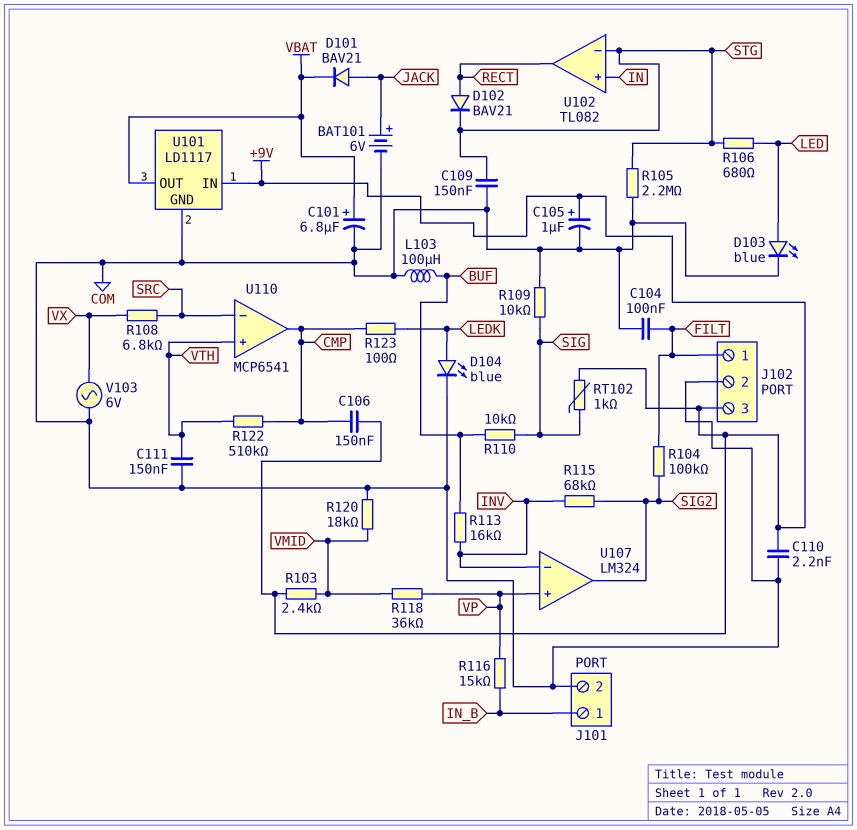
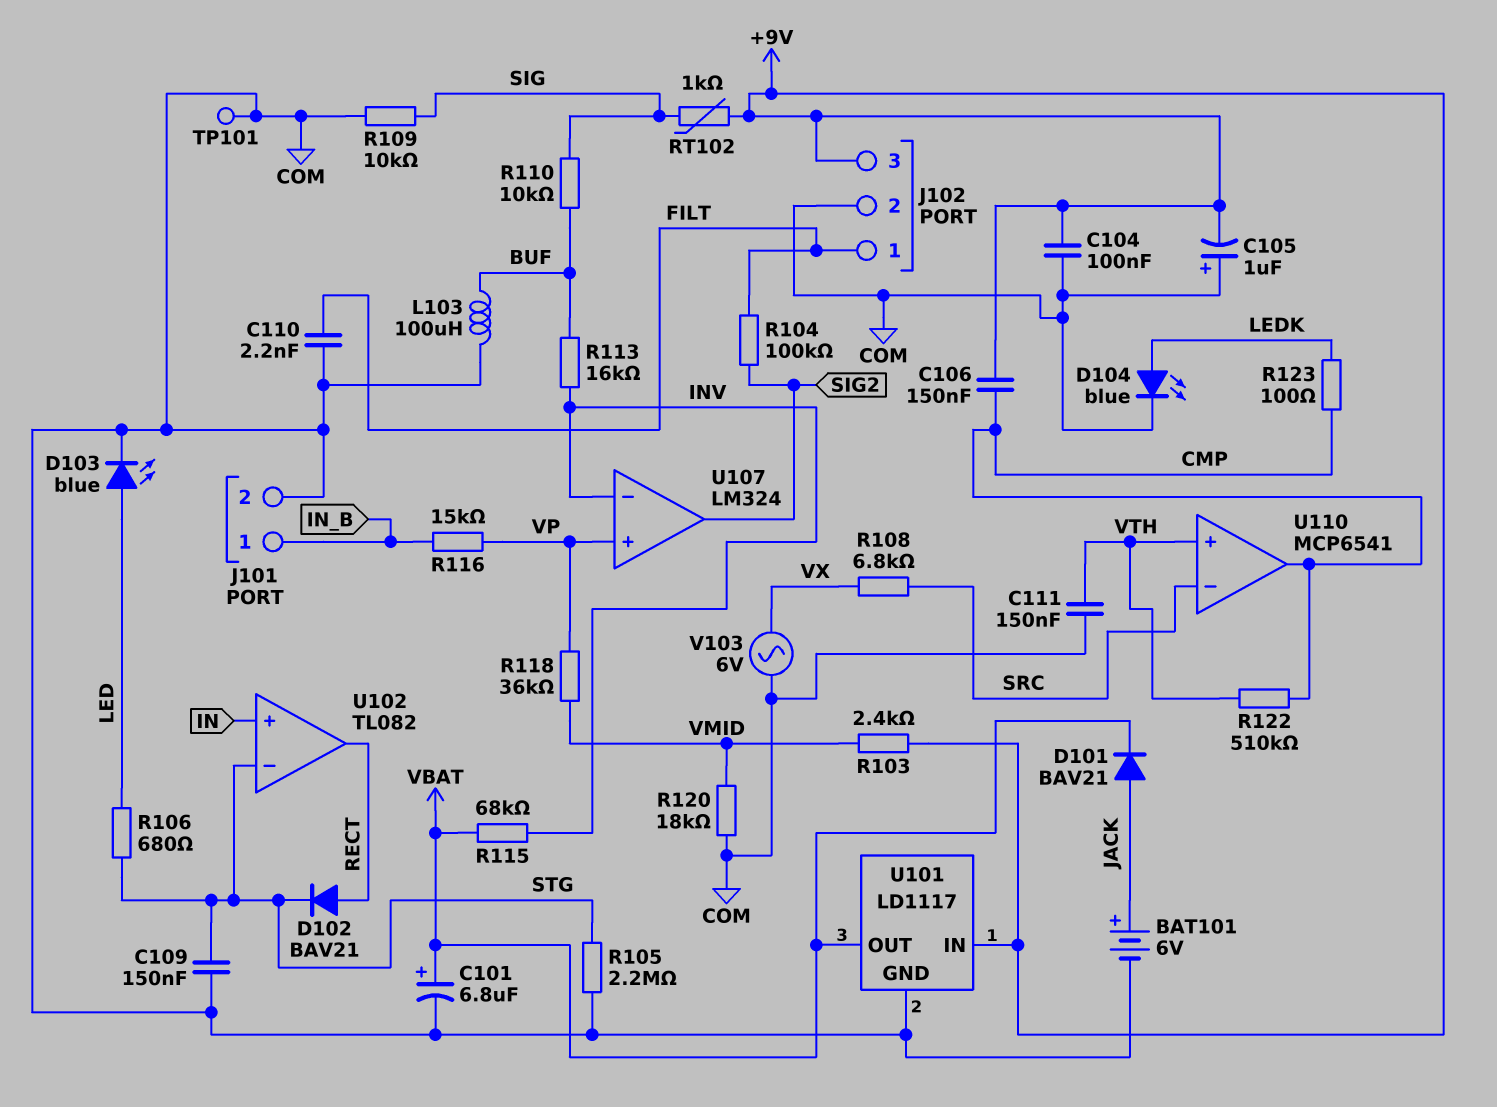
C104: 100nF (COM, FILT) -> 100nF (+9V, COM)
C105: 1uF (plus +9V, minus COM) -> 1uF (plus COM, minus +9V)
C110: 2.2nF (+9V, COM) -> 2.2nF (COM, FILT)
R115: 68k (INV, SIG2) -> 68k (INV, VBAT)
TP101: none -> test point (COM)

